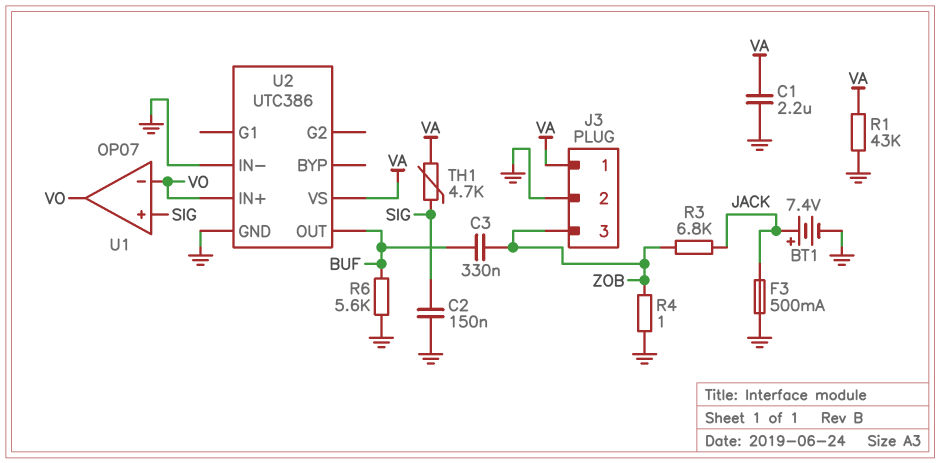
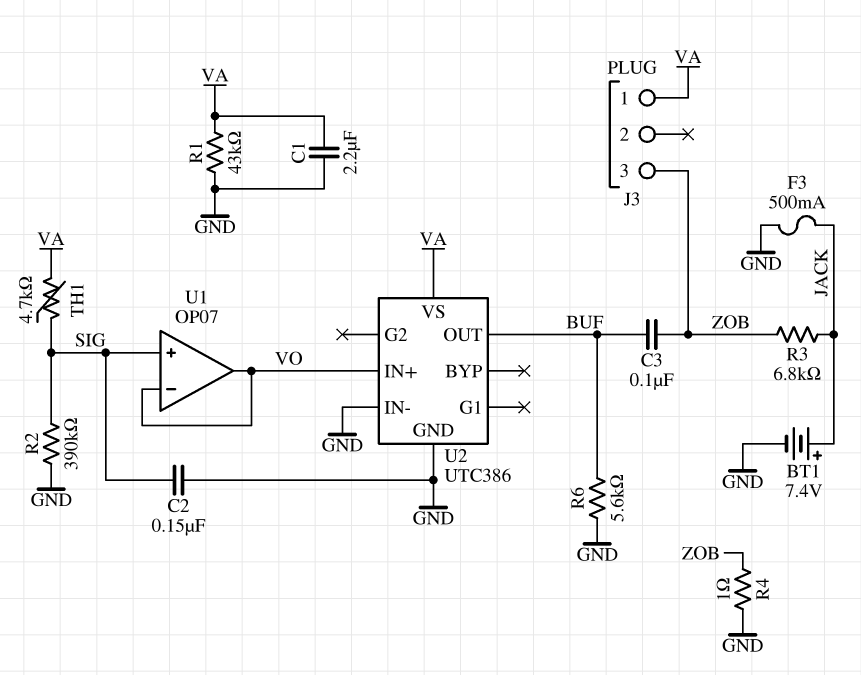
C3: 330nF (BUF, ZOB) -> 100nF (BUF, ZOB)
J3 pin 2: GND -> none
R2: none -> 390k (GND, SIG)

